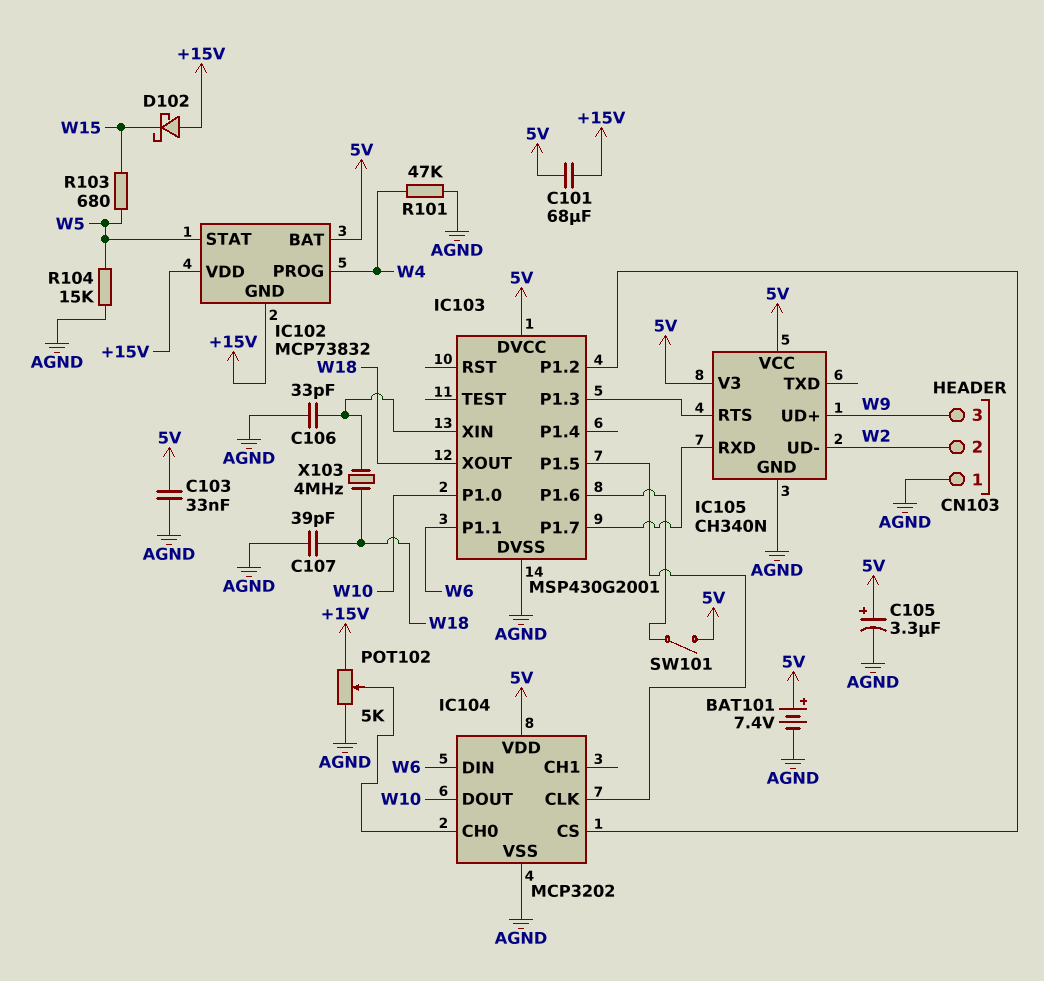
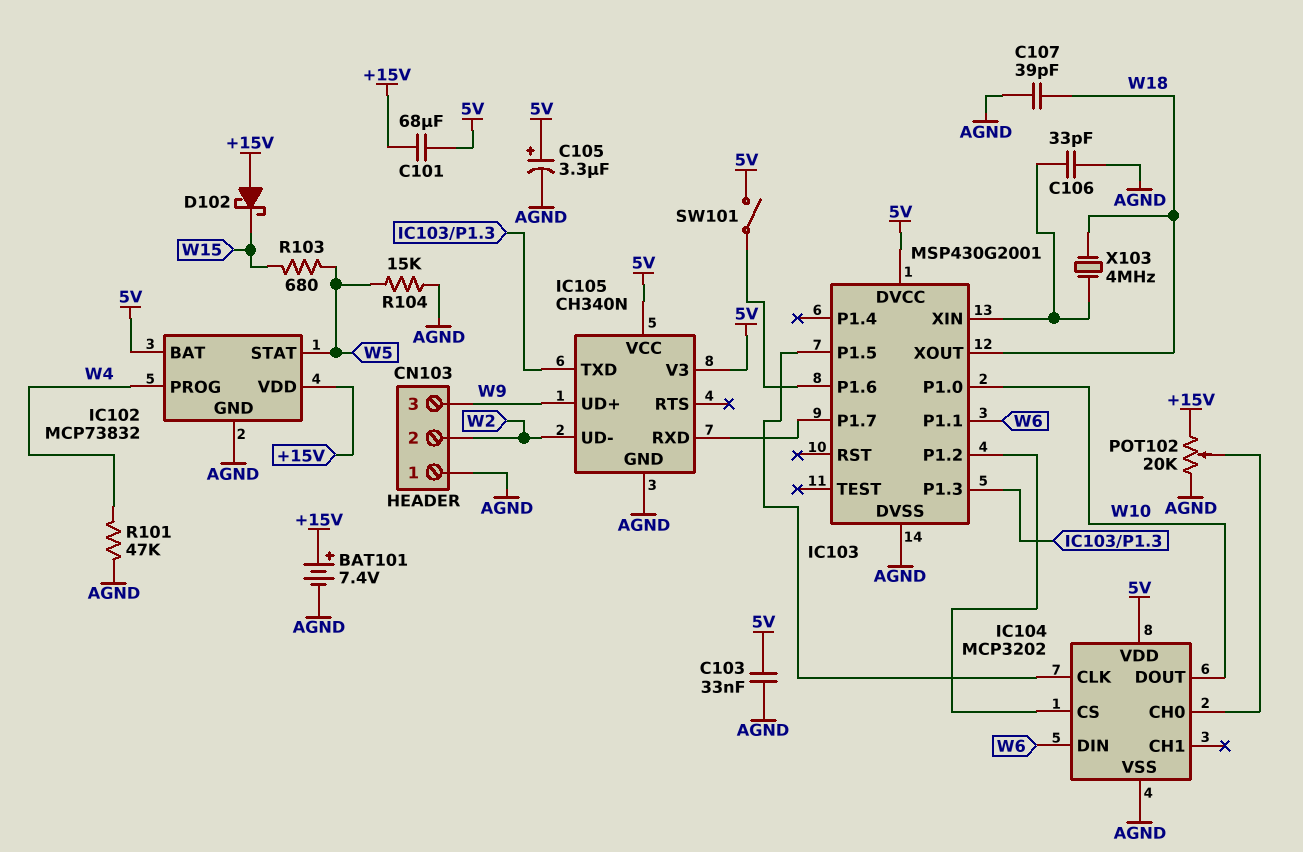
BAT101: 7.4V (plus 5V, minus AGND) -> 7.4V (plus +15V, minus AGND)
IC102 pin GND: +15V -> AGND
IC105 pin RTS: IC103/P1.3 -> none
IC105 pin TXD: none -> IC103/P1.3
POT102: 5k (+15V, AGND, wiper IC104/CH0) -> 20k (+15V, AGND, wiper IC104/CH0)

